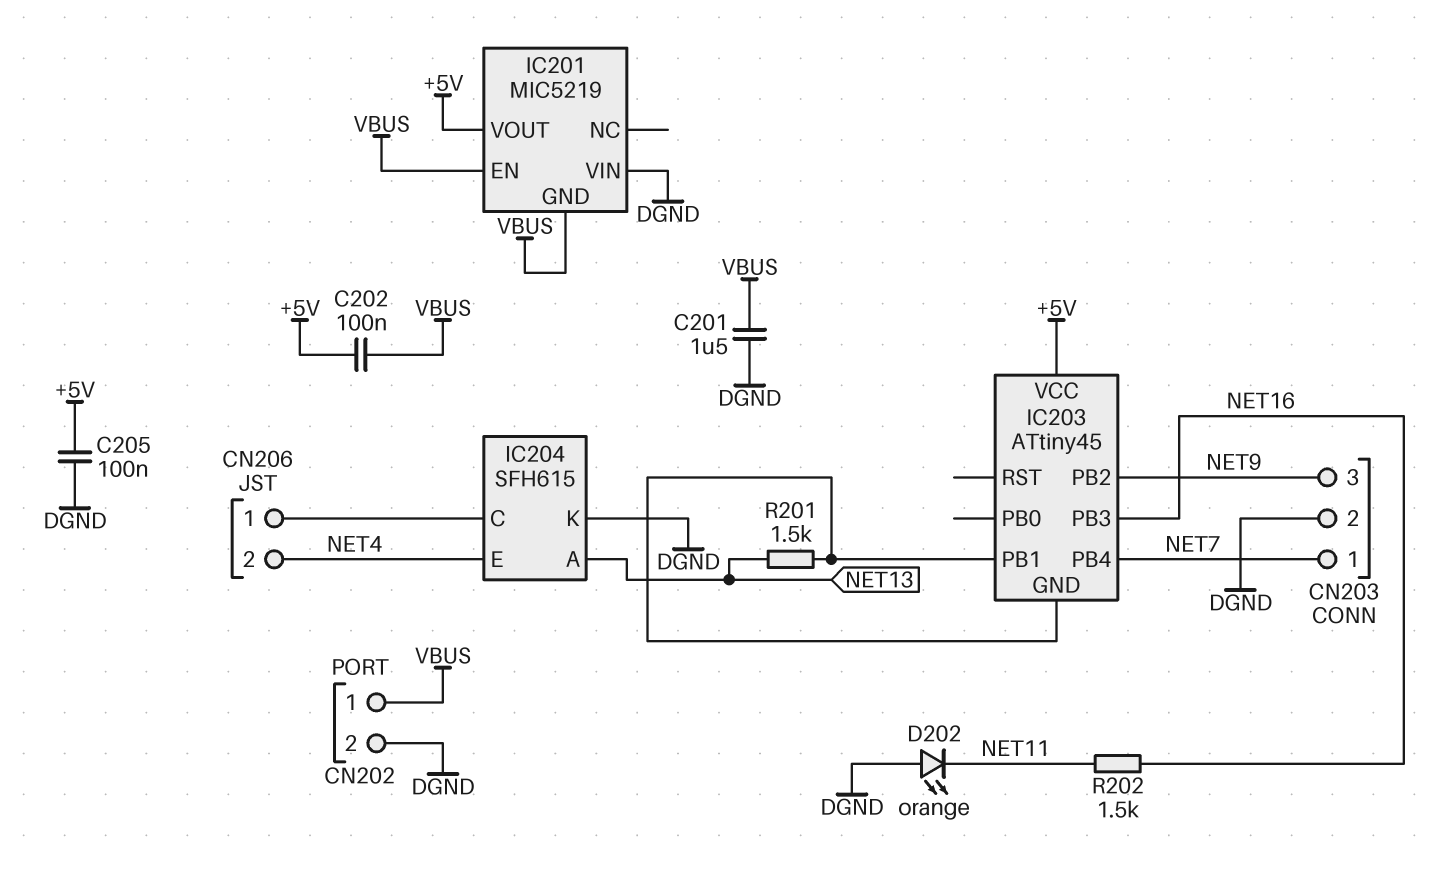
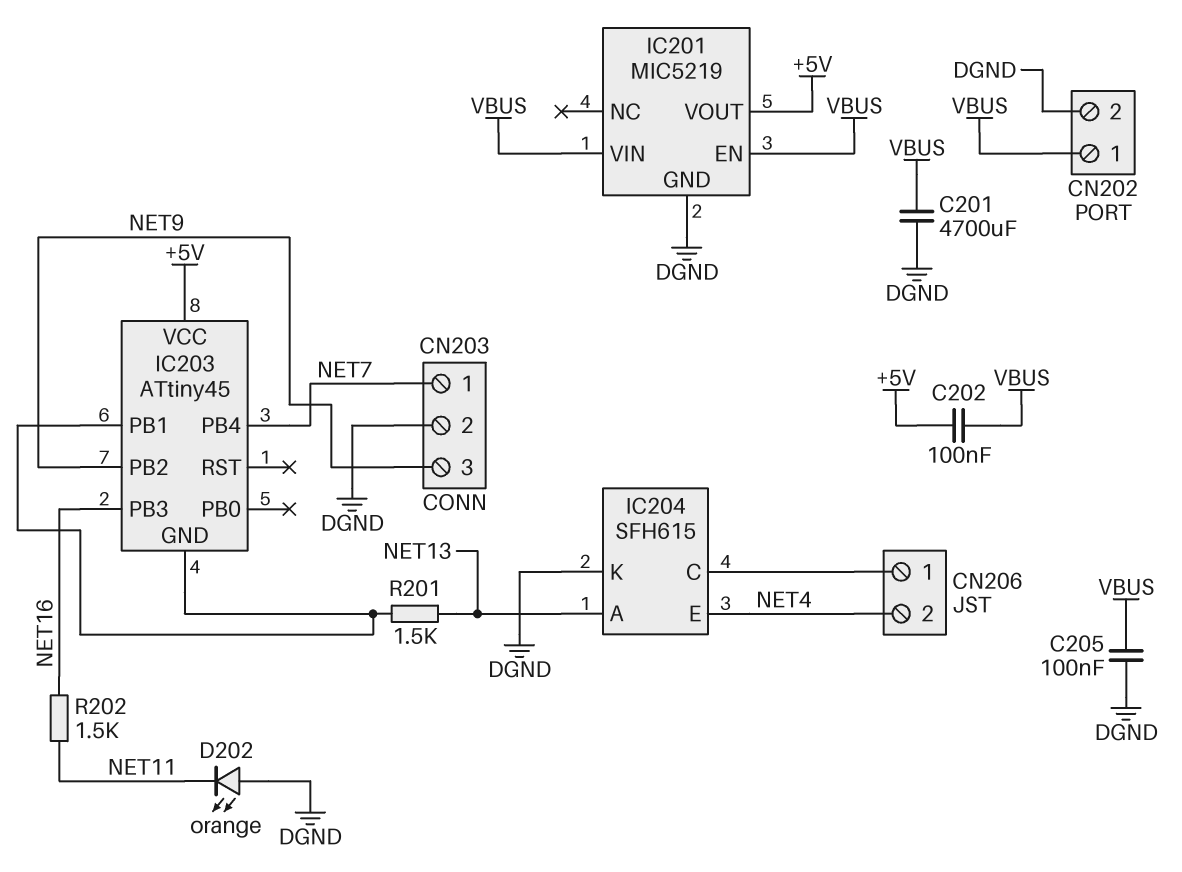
C201: 1.5uF (DGND, VBUS) -> 4700uF (DGND, VBUS)
C205: 100nF (+5V, DGND) -> 100nF (DGND, VBUS)
IC201 pin GND: VBUS -> DGND
IC201 pin VIN: DGND -> VBUS

